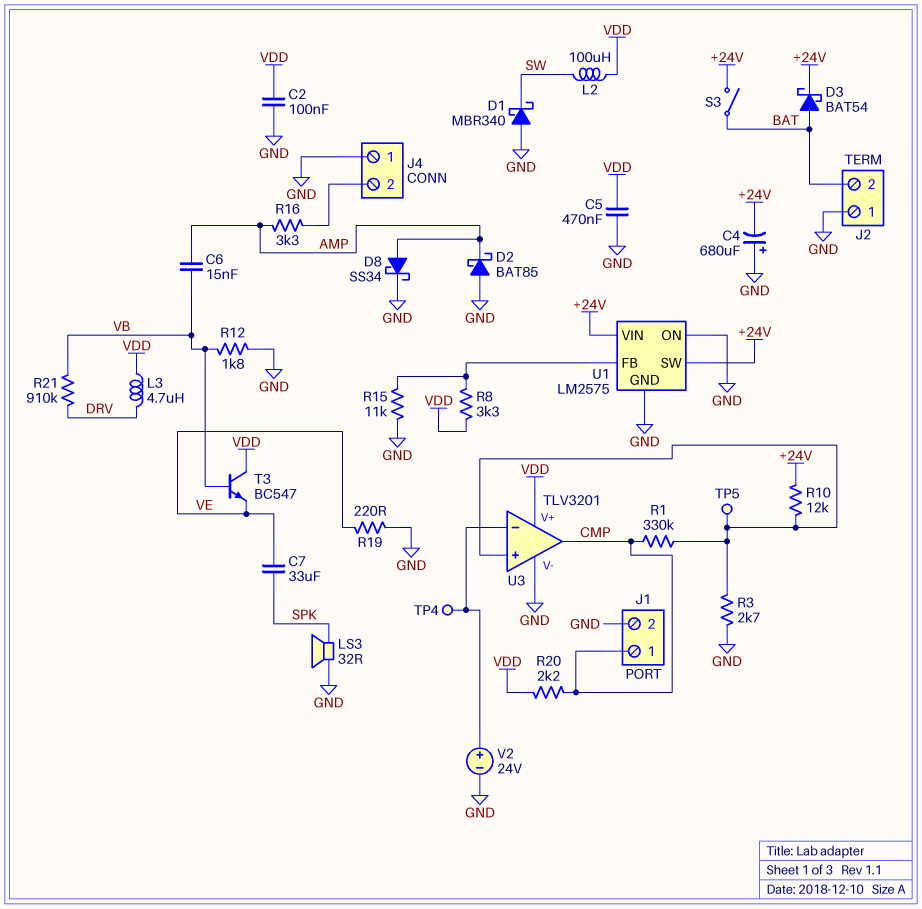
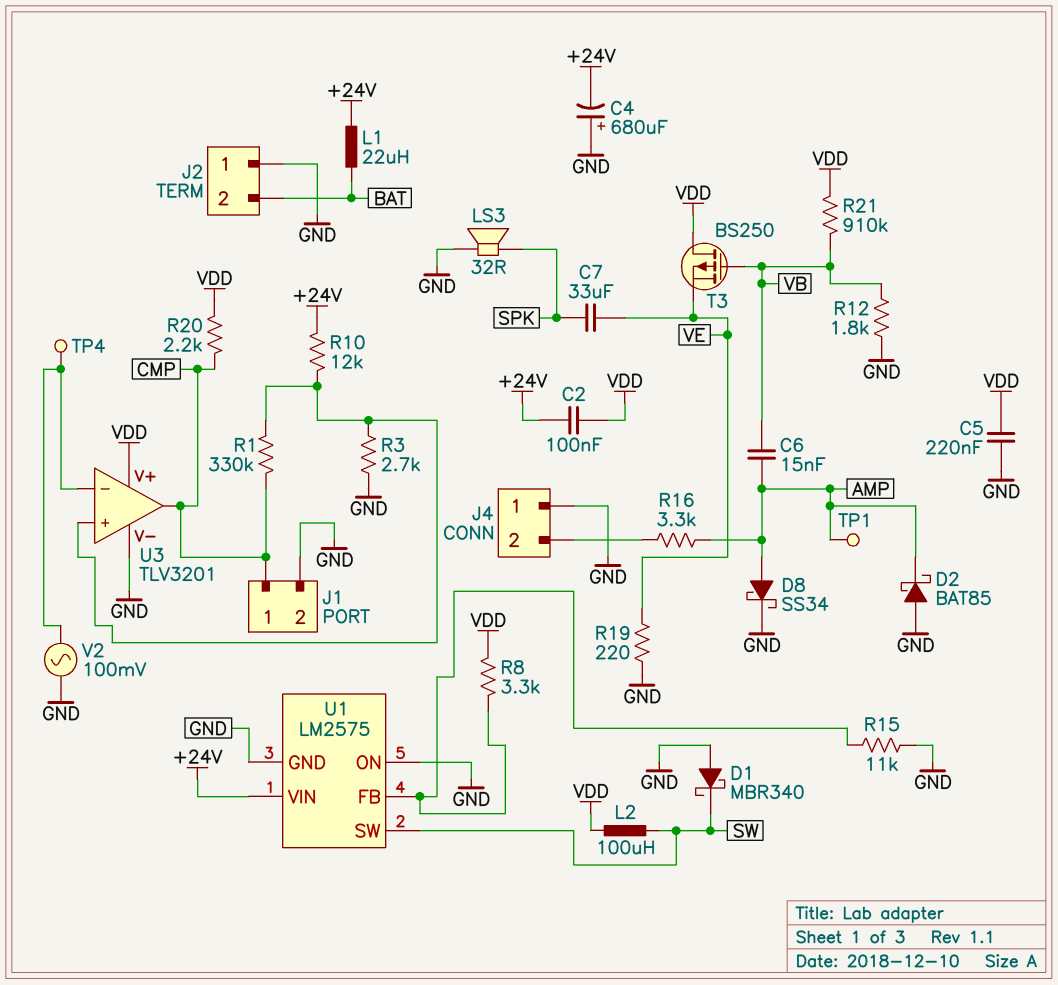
C2: 100nF (GND, VDD) -> 100nF (+24V, VDD)
C5: 470nF (GND, VDD) -> 220nF (GND, VDD)
D3: schottky BAT54 (A BAT, K +24V) -> none
L1: none -> 22uH (+24V, BAT)
L3: 4.7uH (DRV, VDD) -> none
R21: 910k (DRV, VB) -> 910k (VB, VDD)
S3: switch (+24V, BAT) -> none
T3: NPN BC547 (B VB, C VDD, E VE) -> PMOS BS250 (G VB, D VDD, S VE)
TP1: none -> test point (AMP)
TP5: test point (U3/in+) -> none
U1 pin SW: +24V -> SW
V2: 24V (plus U3/in-, minus GND) -> AC 100mV (GND, U3/in-)

